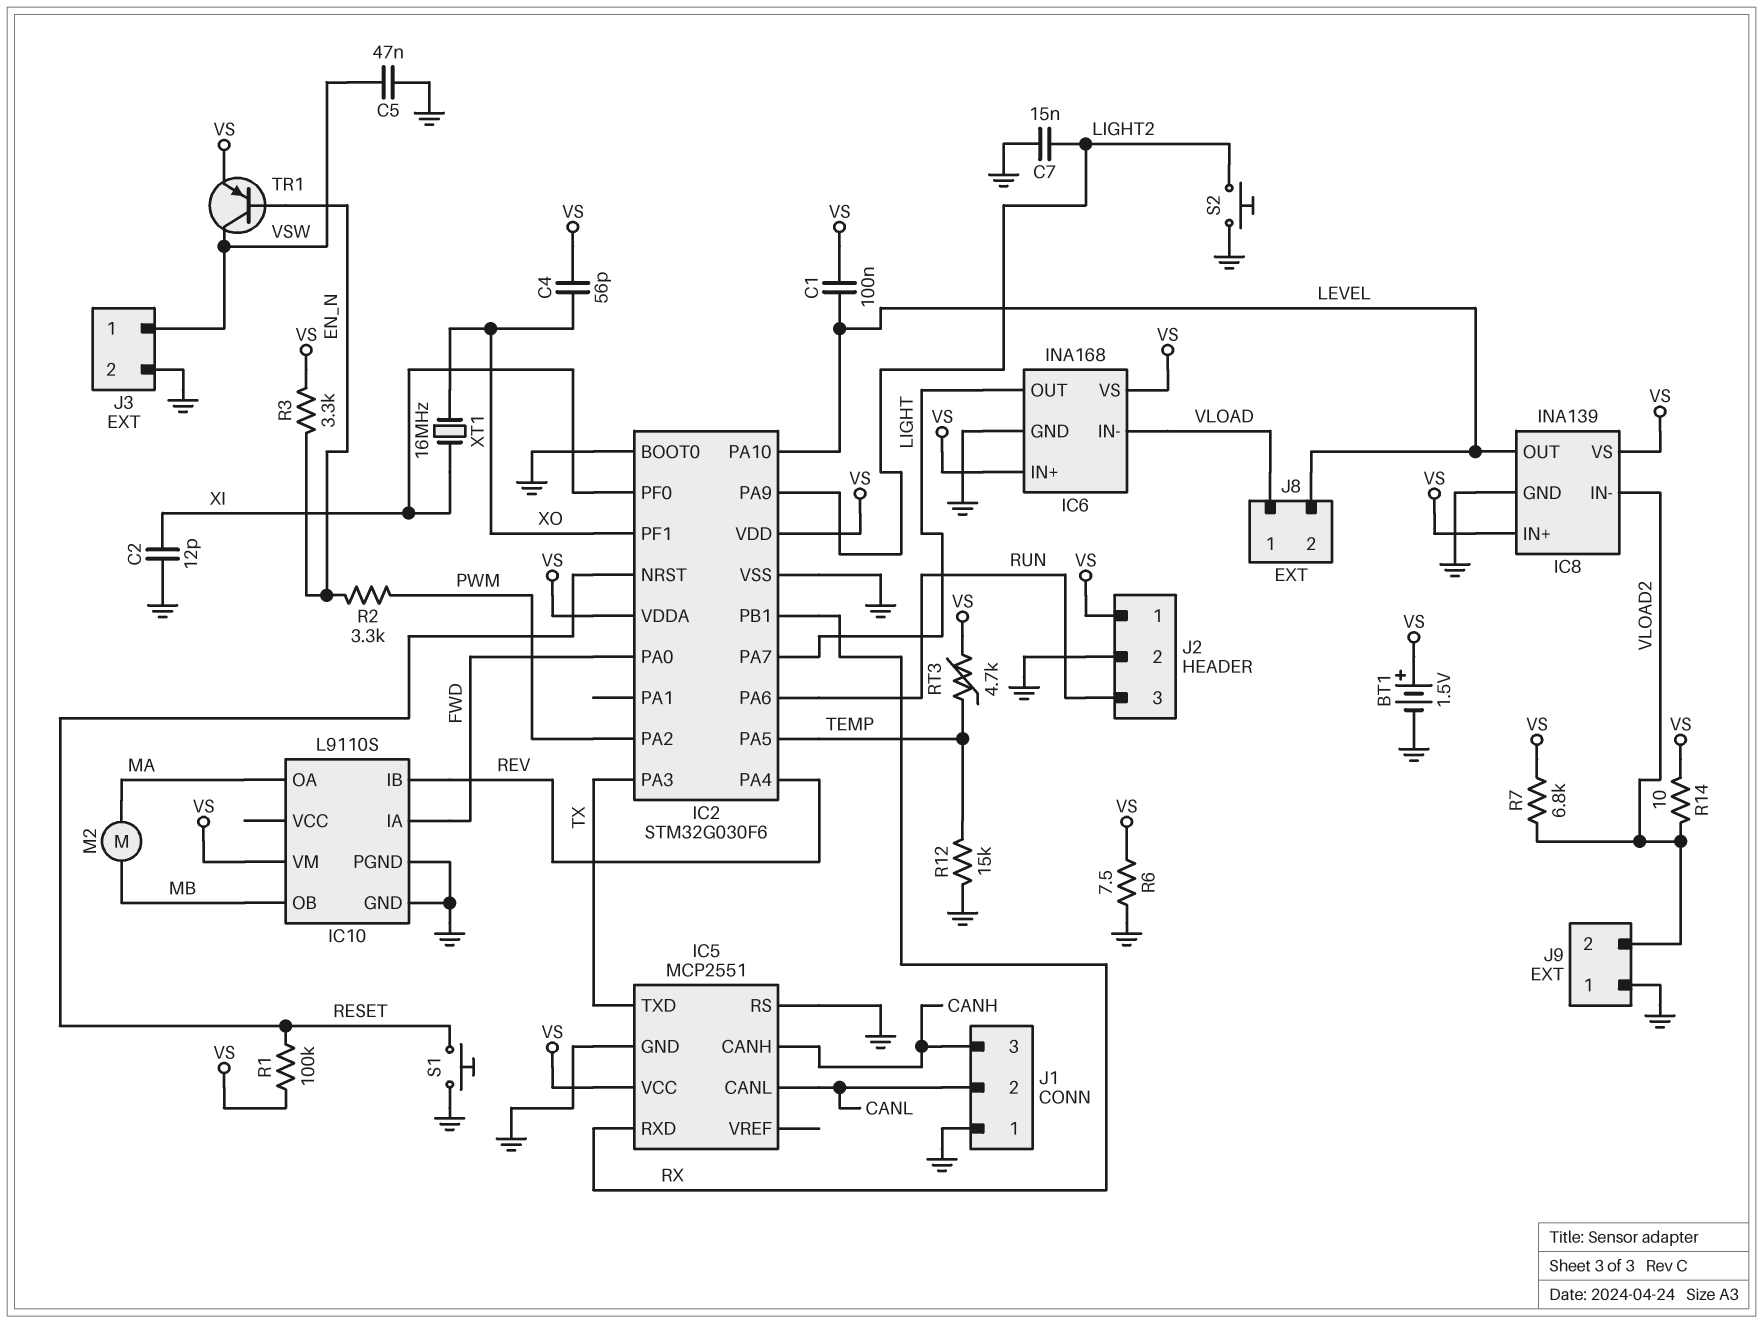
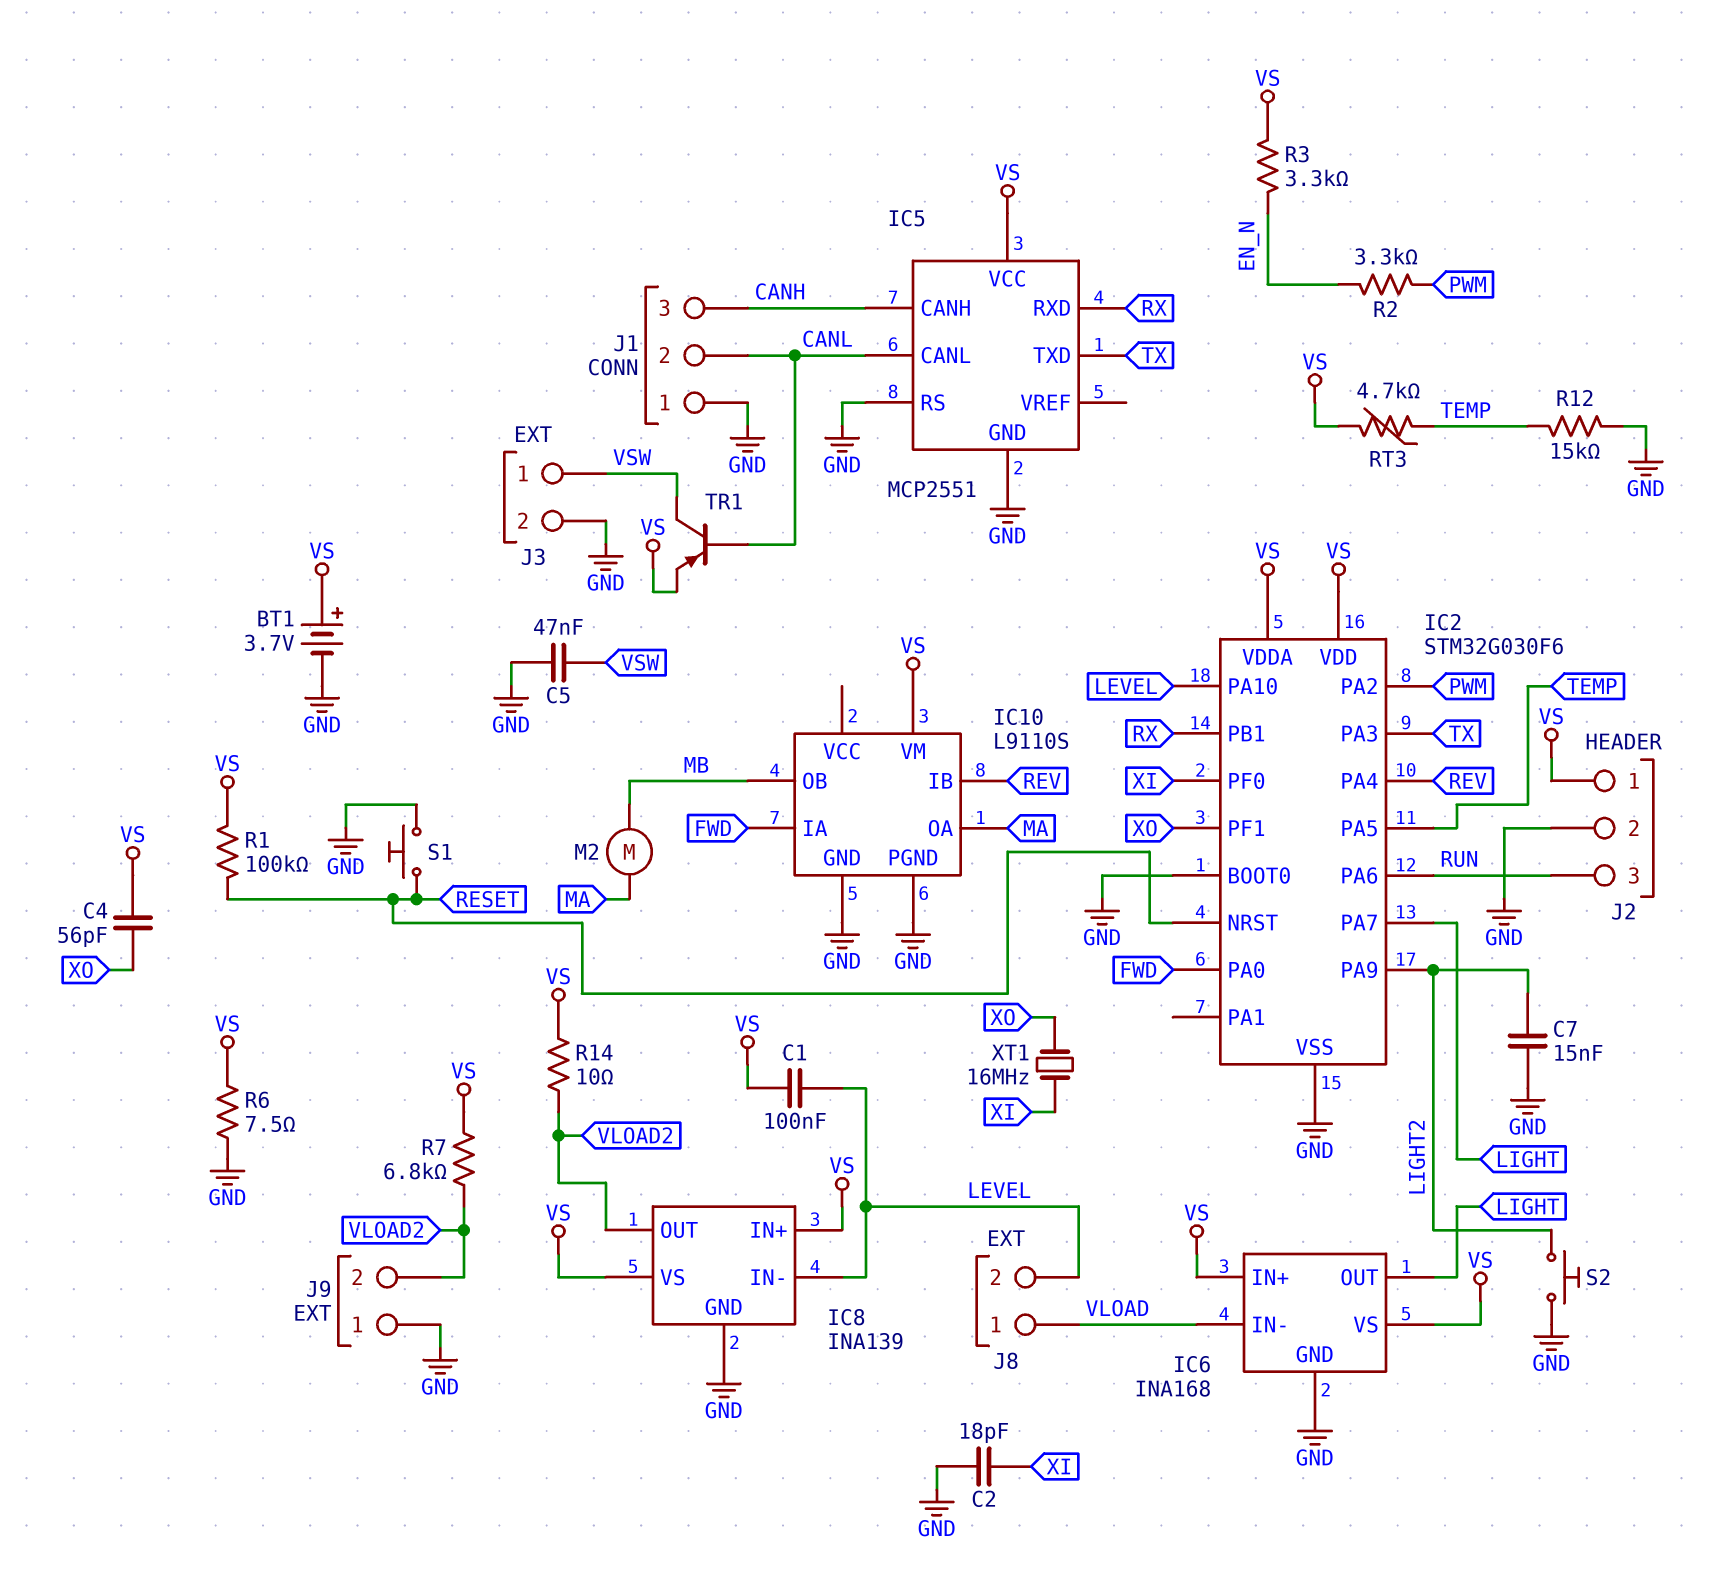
BT1: 1.5V (plus VS, minus GND) -> 3.7V (plus VS, minus GND)
C2: 12pF (GND, XI) -> 18pF (GND, XI)
IC8 pin IN-: VLOAD2 -> LEVEL
IC8 pin OUT: LEVEL -> VLOAD2
TR1: PNP (B EN_N, C VSW, E VS) -> PNP (B CANL, C VSW, E VS)

